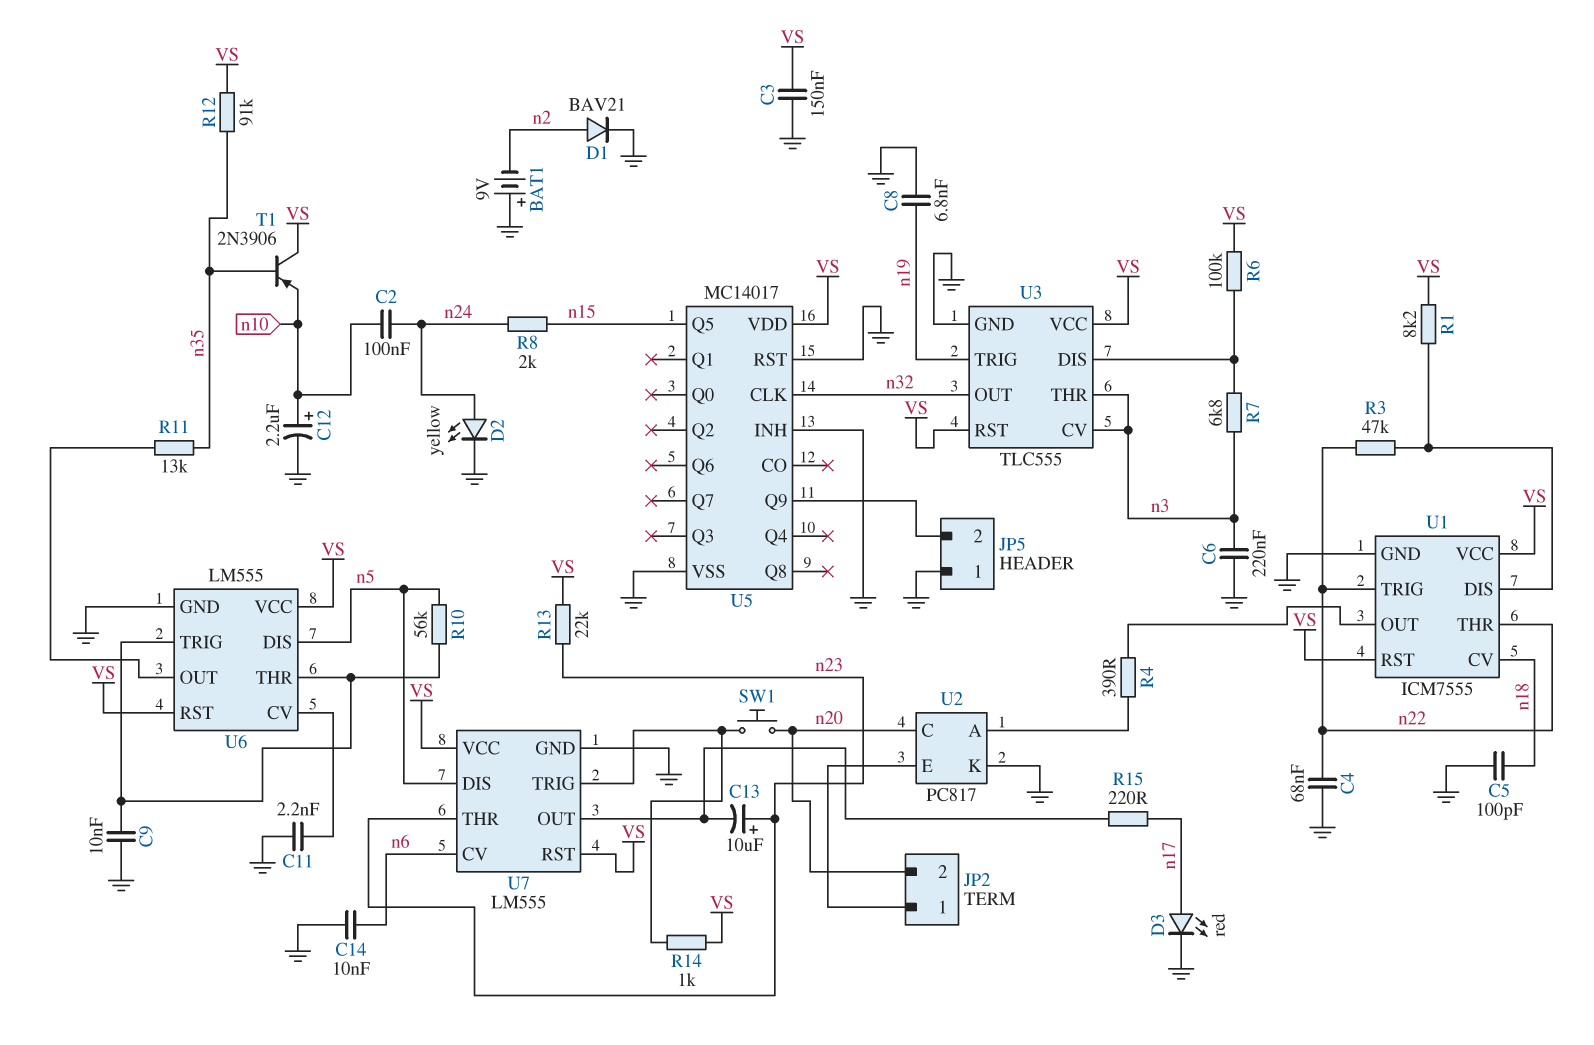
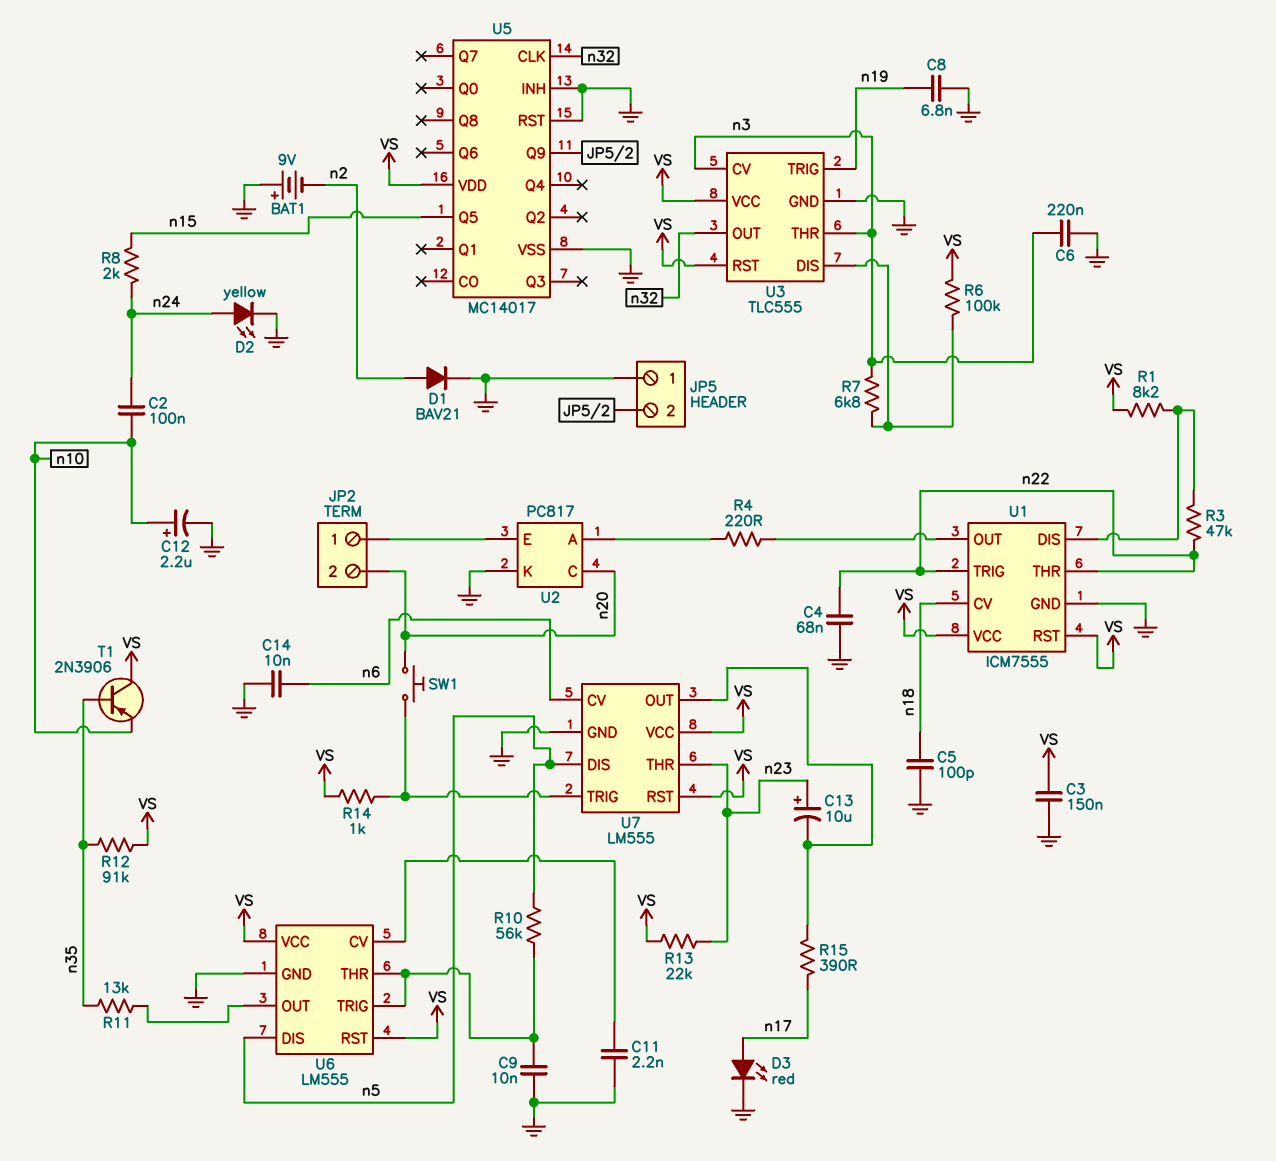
R4: 390 (U1/OUT, U2/A) -> 220 (U1/OUT, U2/A)
R15: 220 (U7/OUT, n17) -> 390 (U7/OUT, n17)

